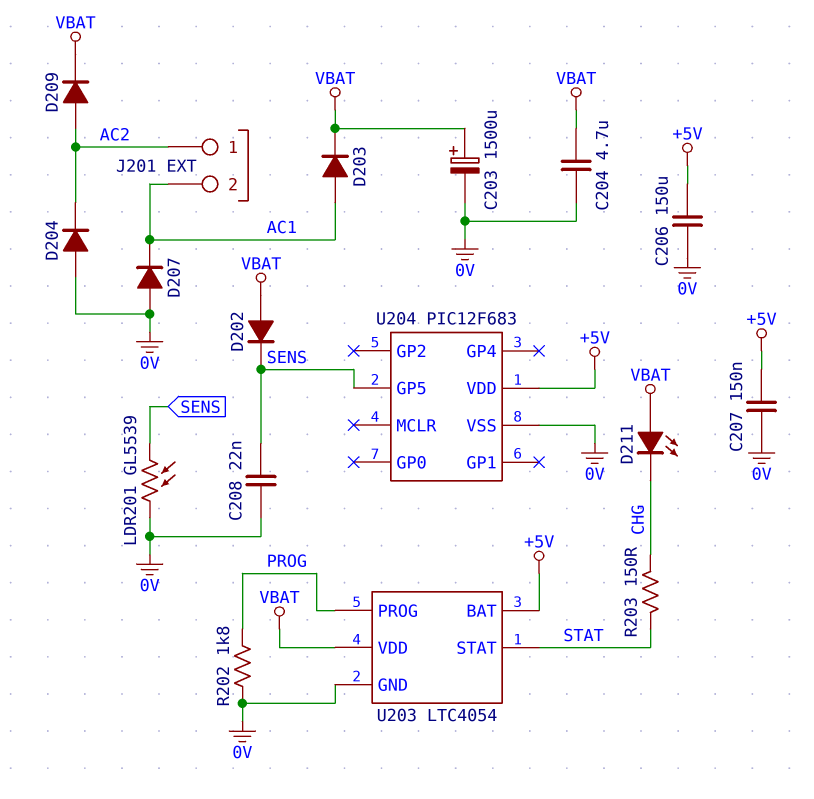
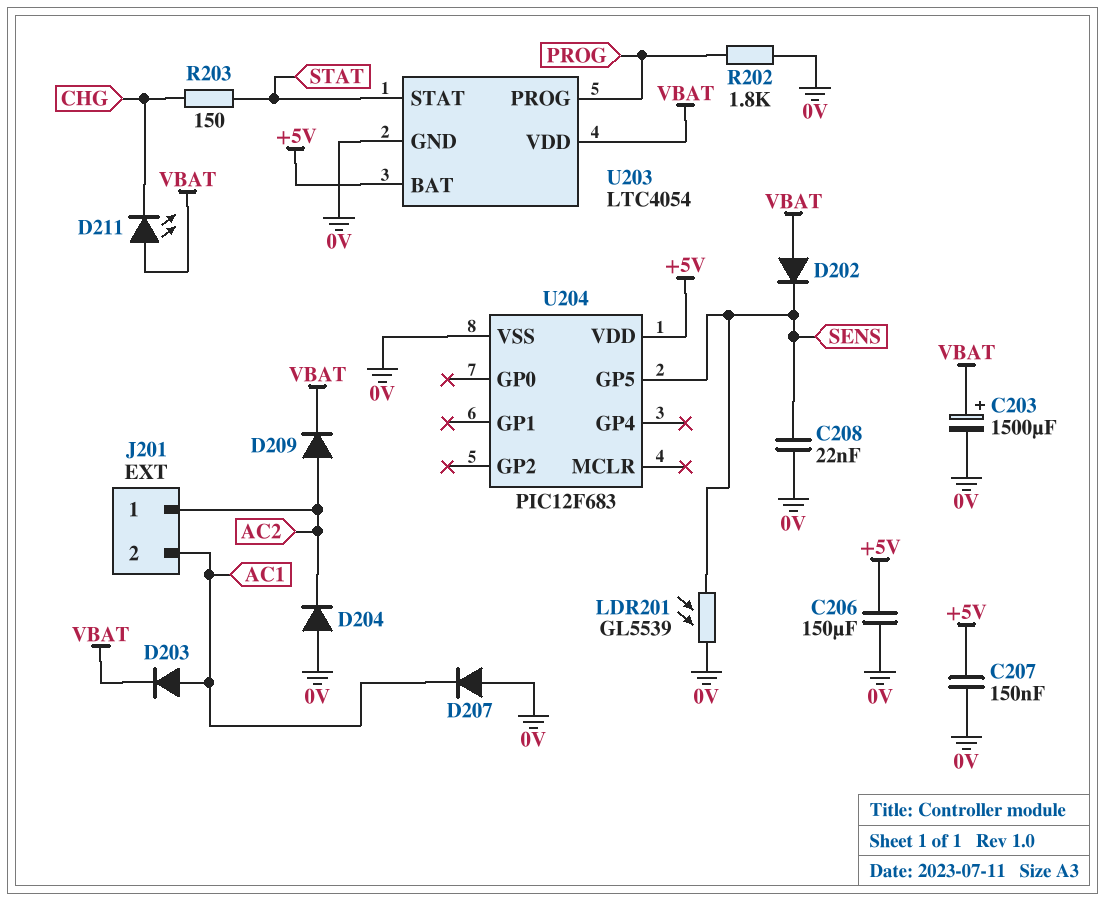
C204: 4.7uF (0V, VBAT) -> none

